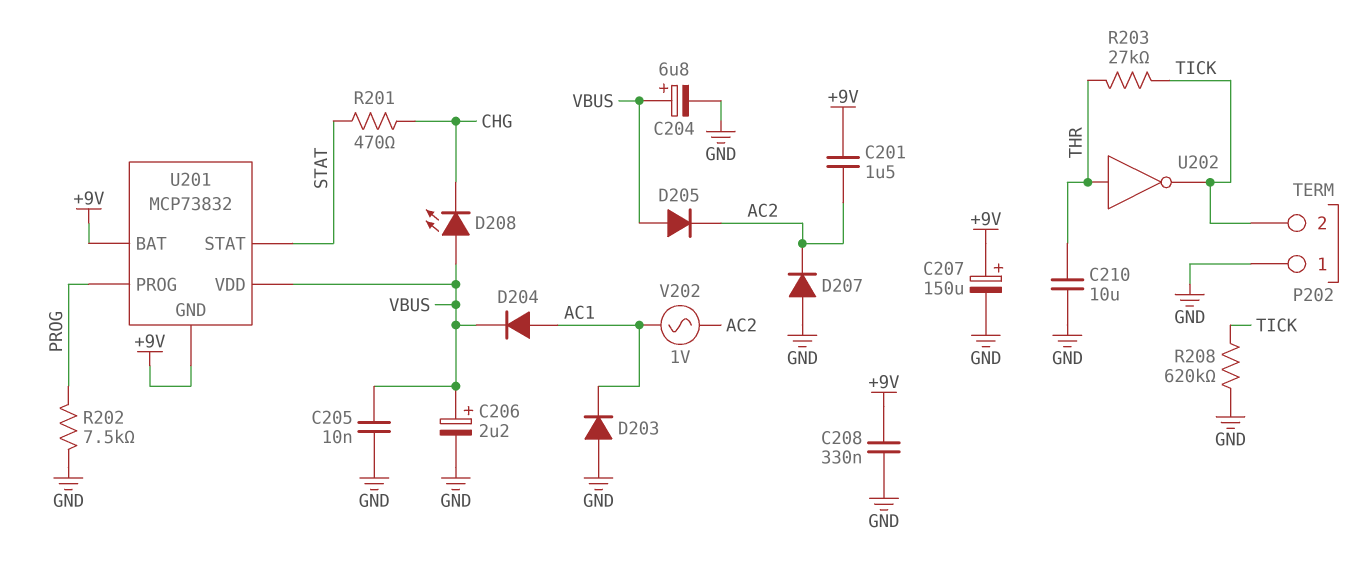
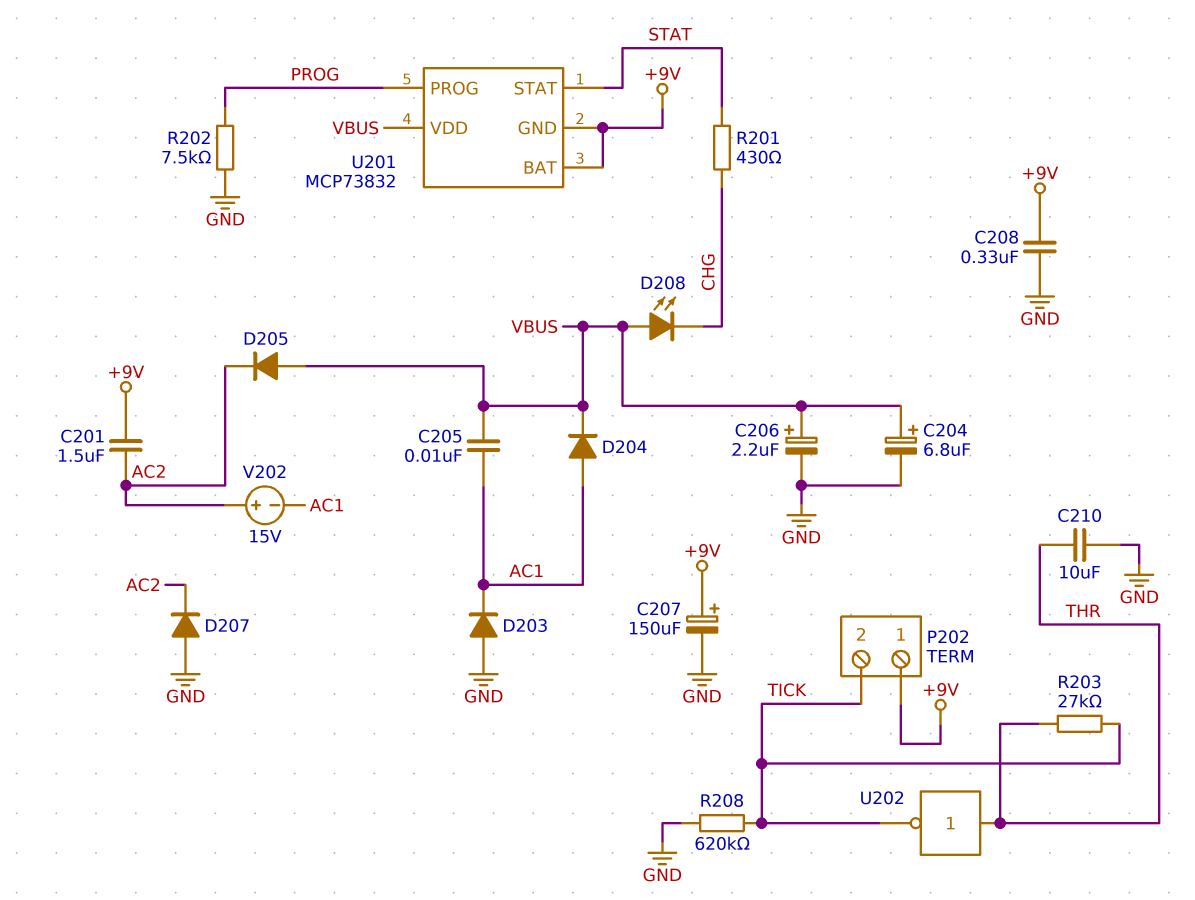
C205: 10nF (GND, VBUS) -> 10nF (AC1, VBUS)
P202 pin 1: GND -> +9V
R201: 470 (CHG, STAT) -> 430 (CHG, STAT)
V202: AC 1V (AC1, AC2) -> 15V (plus AC2, minus AC1)

